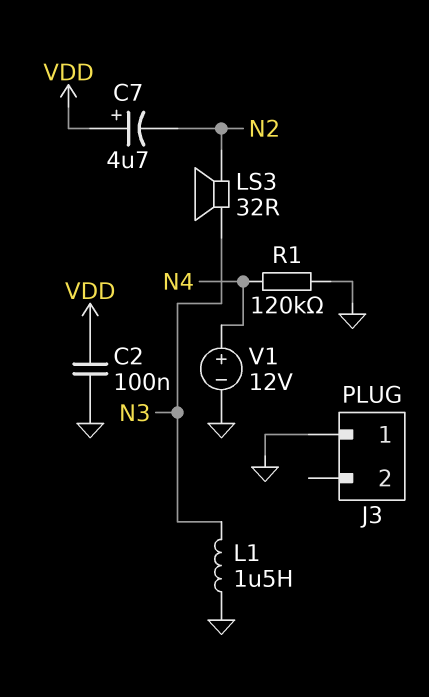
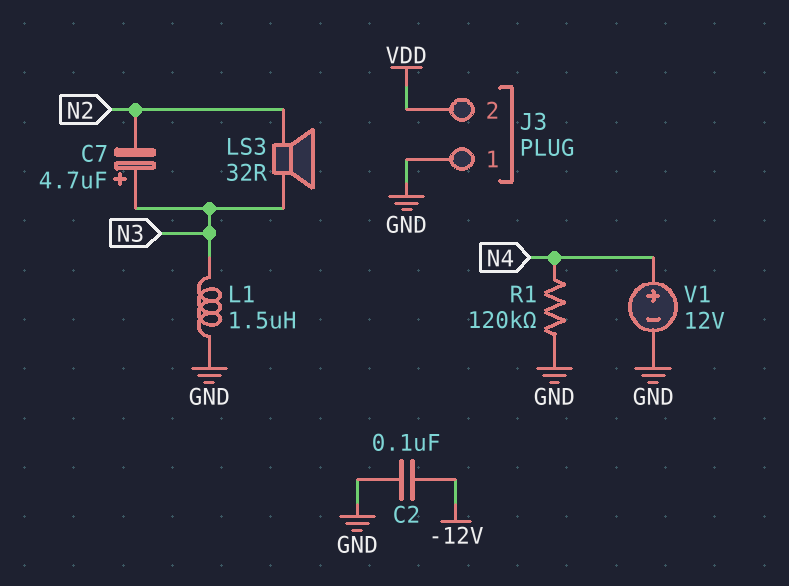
C2: 100nF (GND, VDD) -> 100nF (-12V, GND)
C7: 4.7uF (plus VDD, minus N2) -> 4.7uF (plus N3, minus N2)
J3 pin 2: none -> VDD

